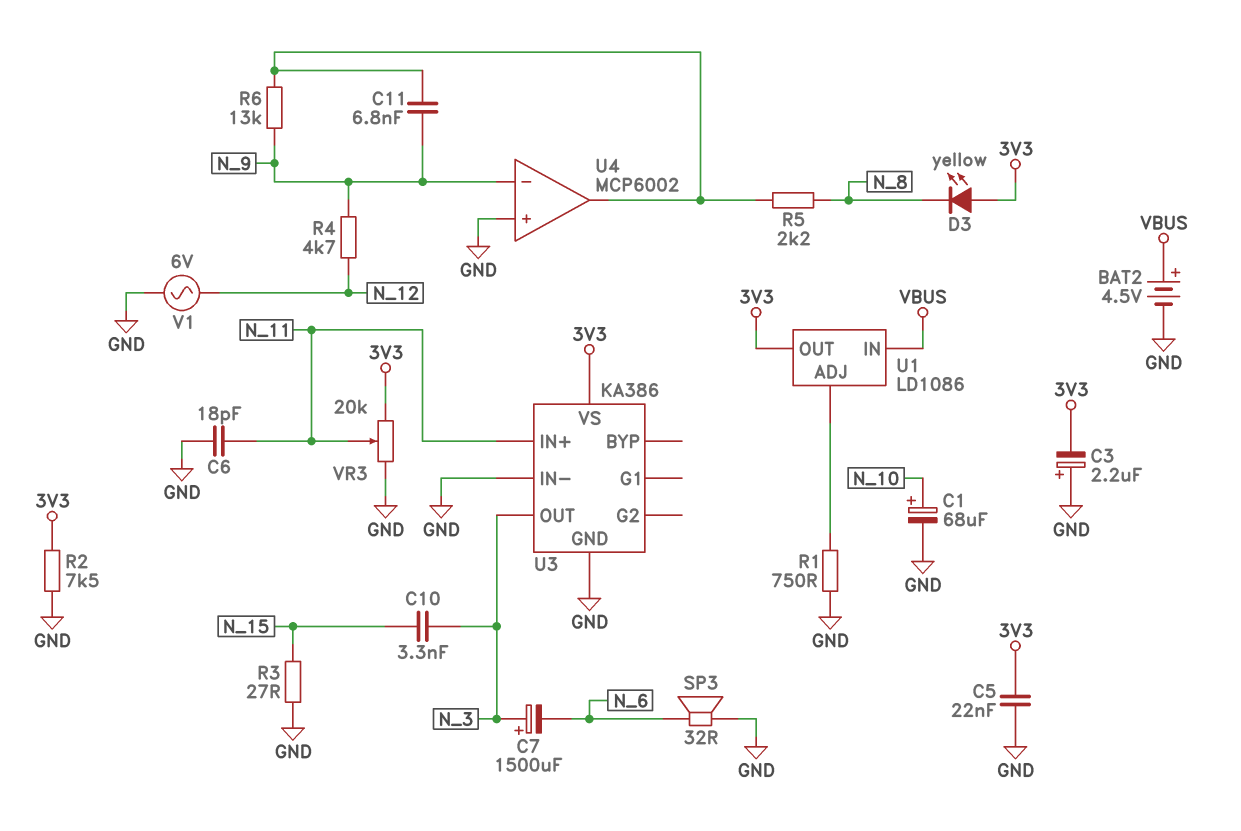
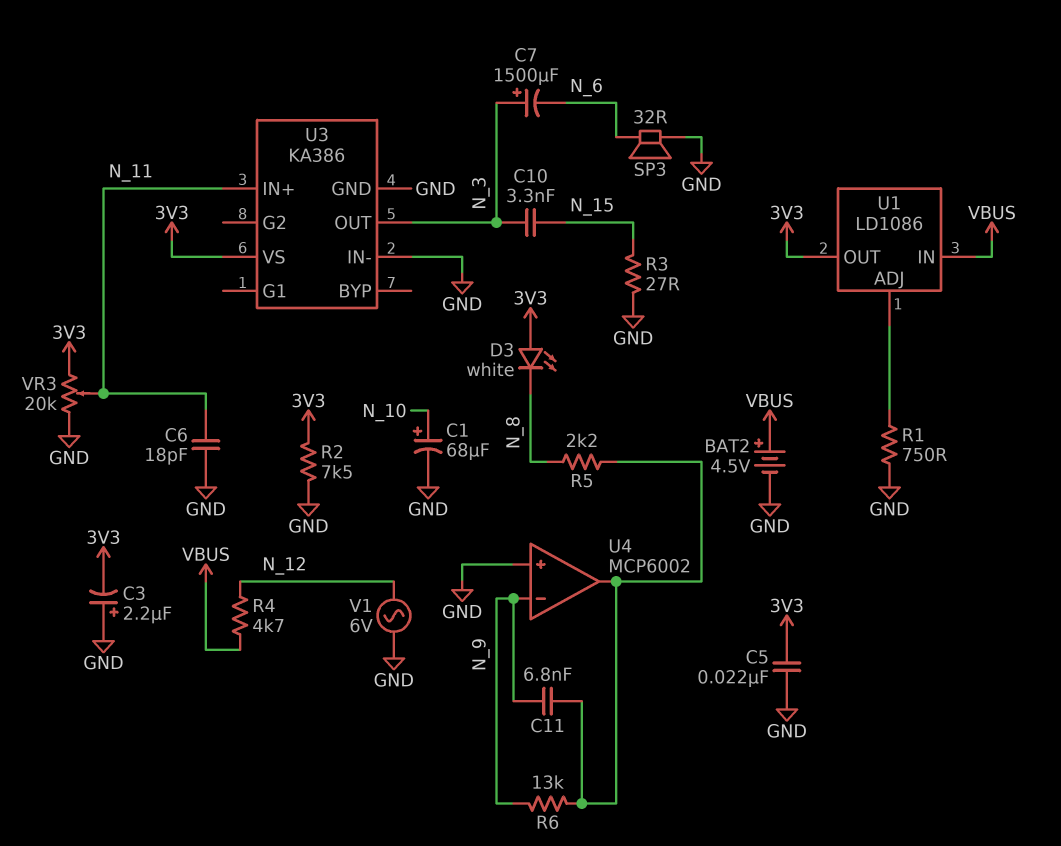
D3: LED yellow (A 3V3, K N_8) -> LED white (A 3V3, K N_8)
R4: 4.7k (N_9, N_12) -> 4.7k (N_12, VBUS)

